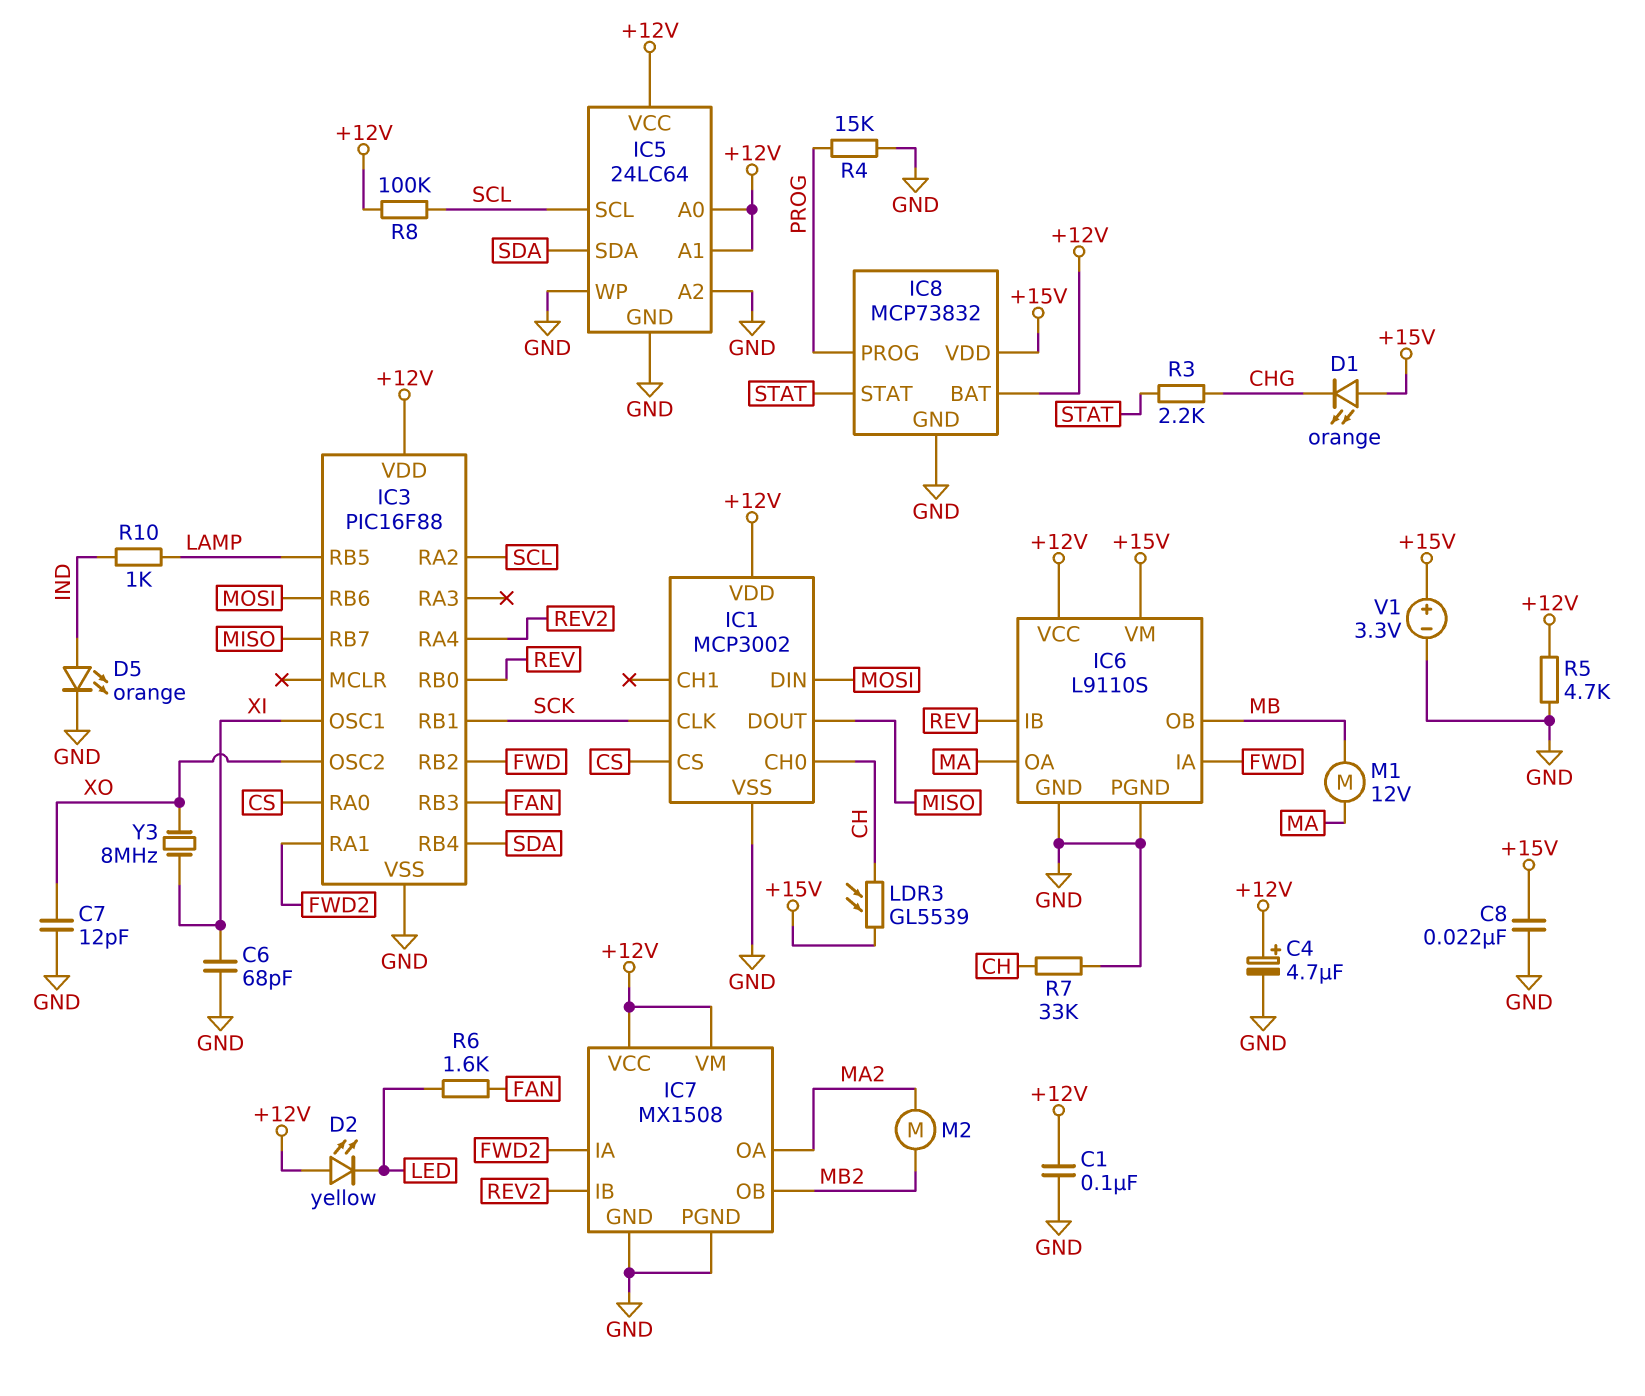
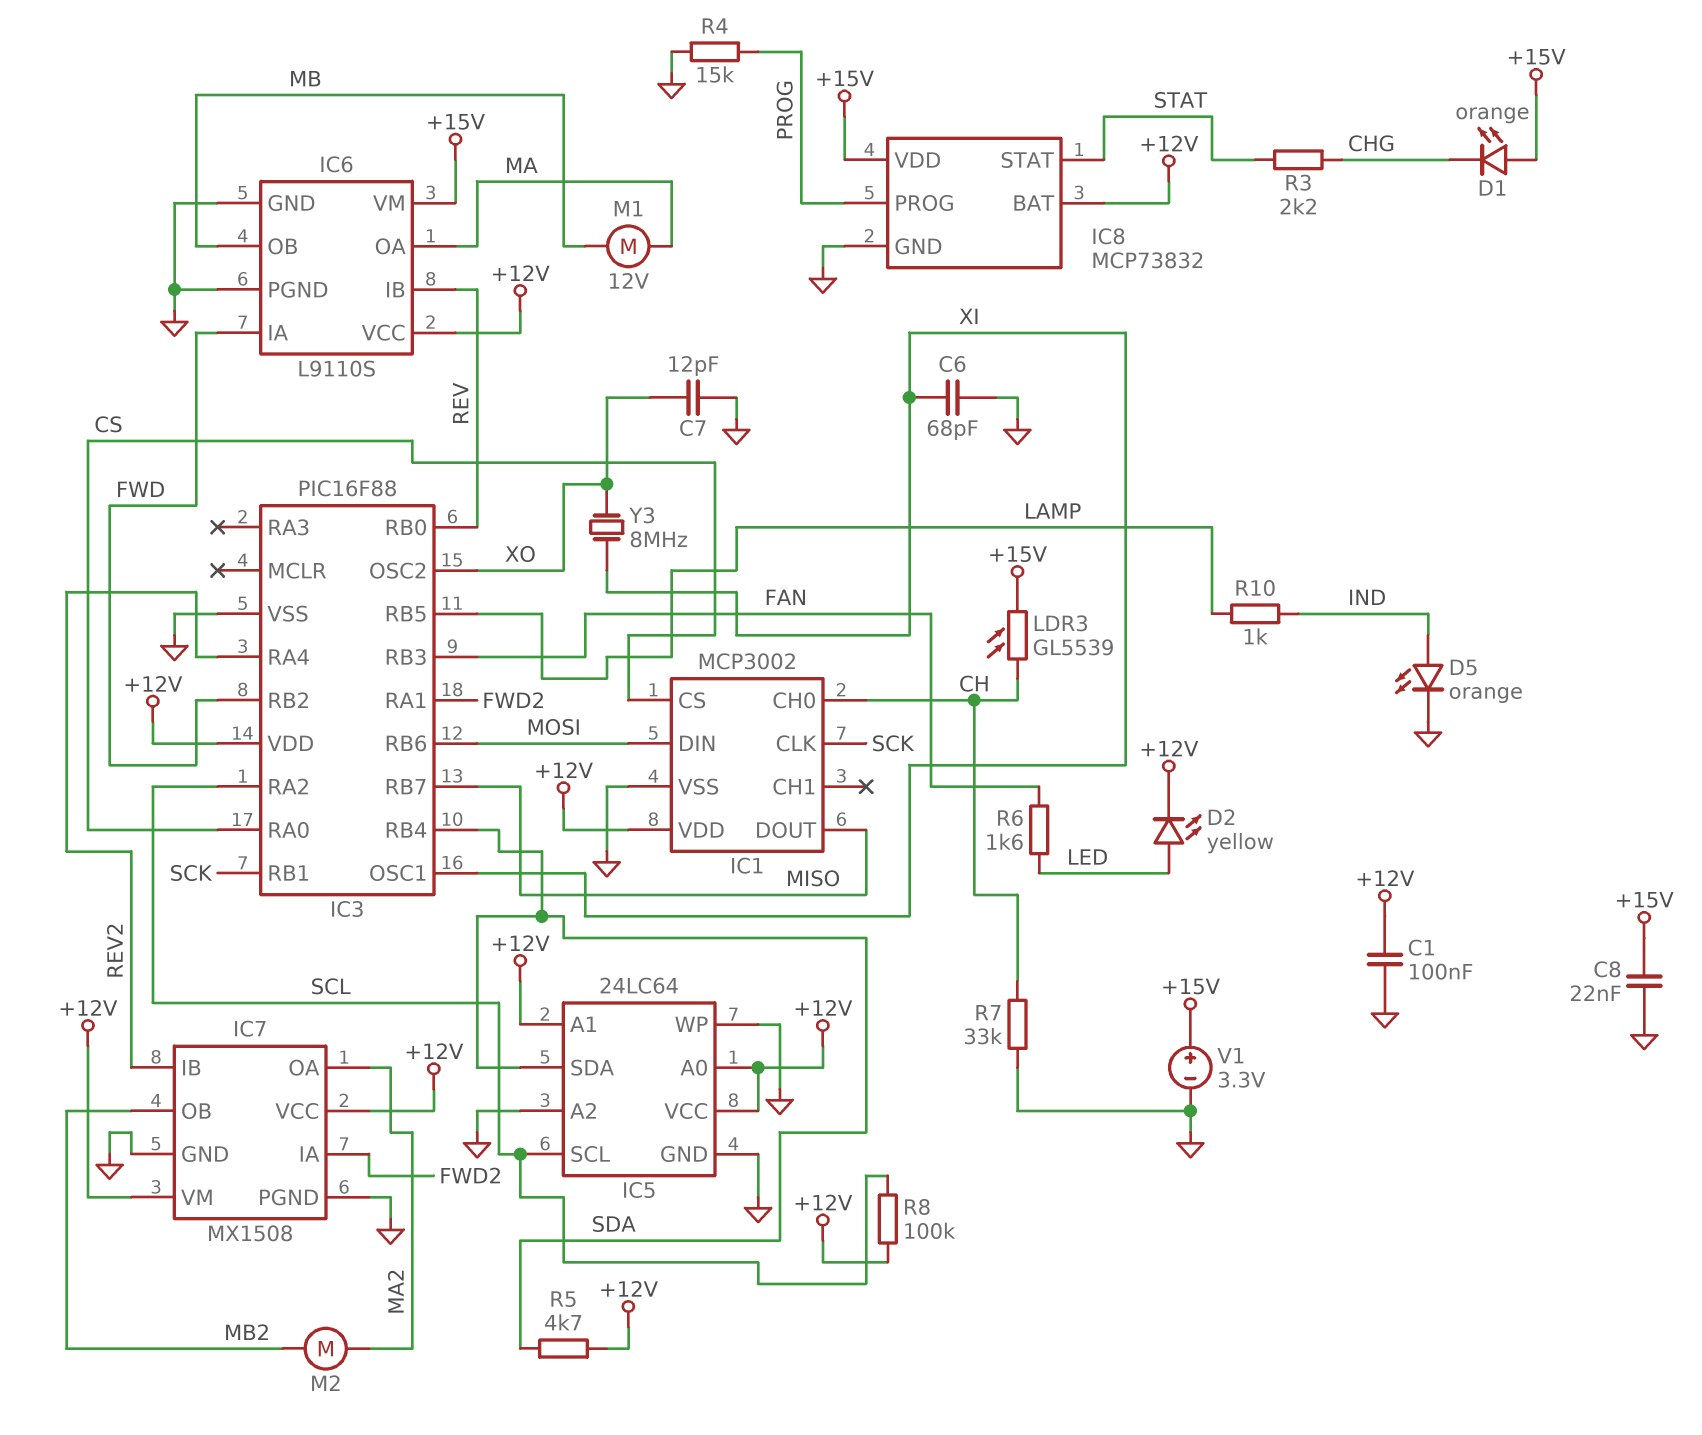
C4: 4.7uF (plus +12V, minus GND) -> none
D2: LED yellow (A +12V, K LED) -> LED yellow (A LED, K +12V)
R5: 4.7k (+12V, GND) -> 4.7k (+12V, SDA)

